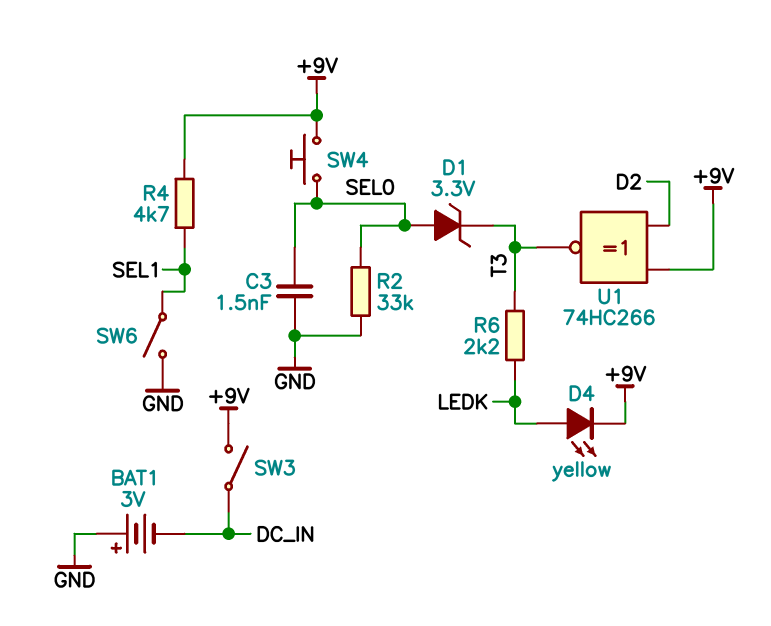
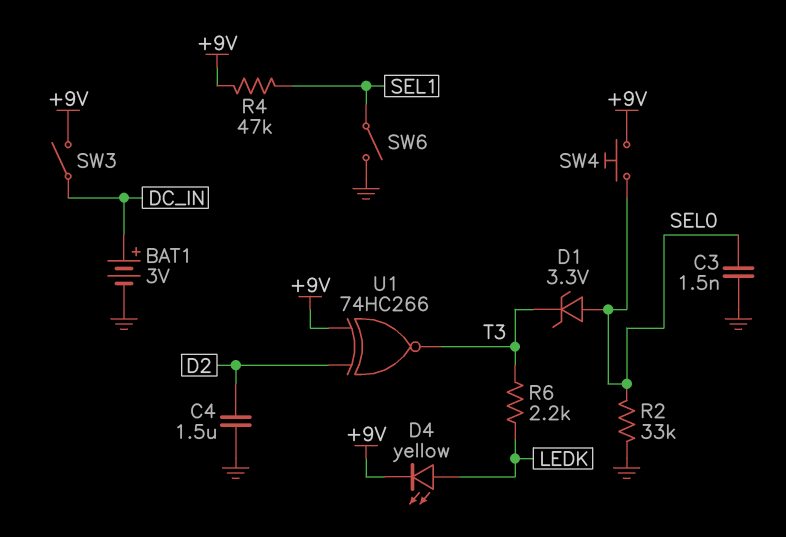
BAT1: 3V (plus GND, minus DC_IN) -> 3V (plus DC_IN, minus GND)
C4: none -> 1.5uF (D2, GND)
R4: 4.7k (+9V, SEL1) -> 47k (+9V, SEL1)

